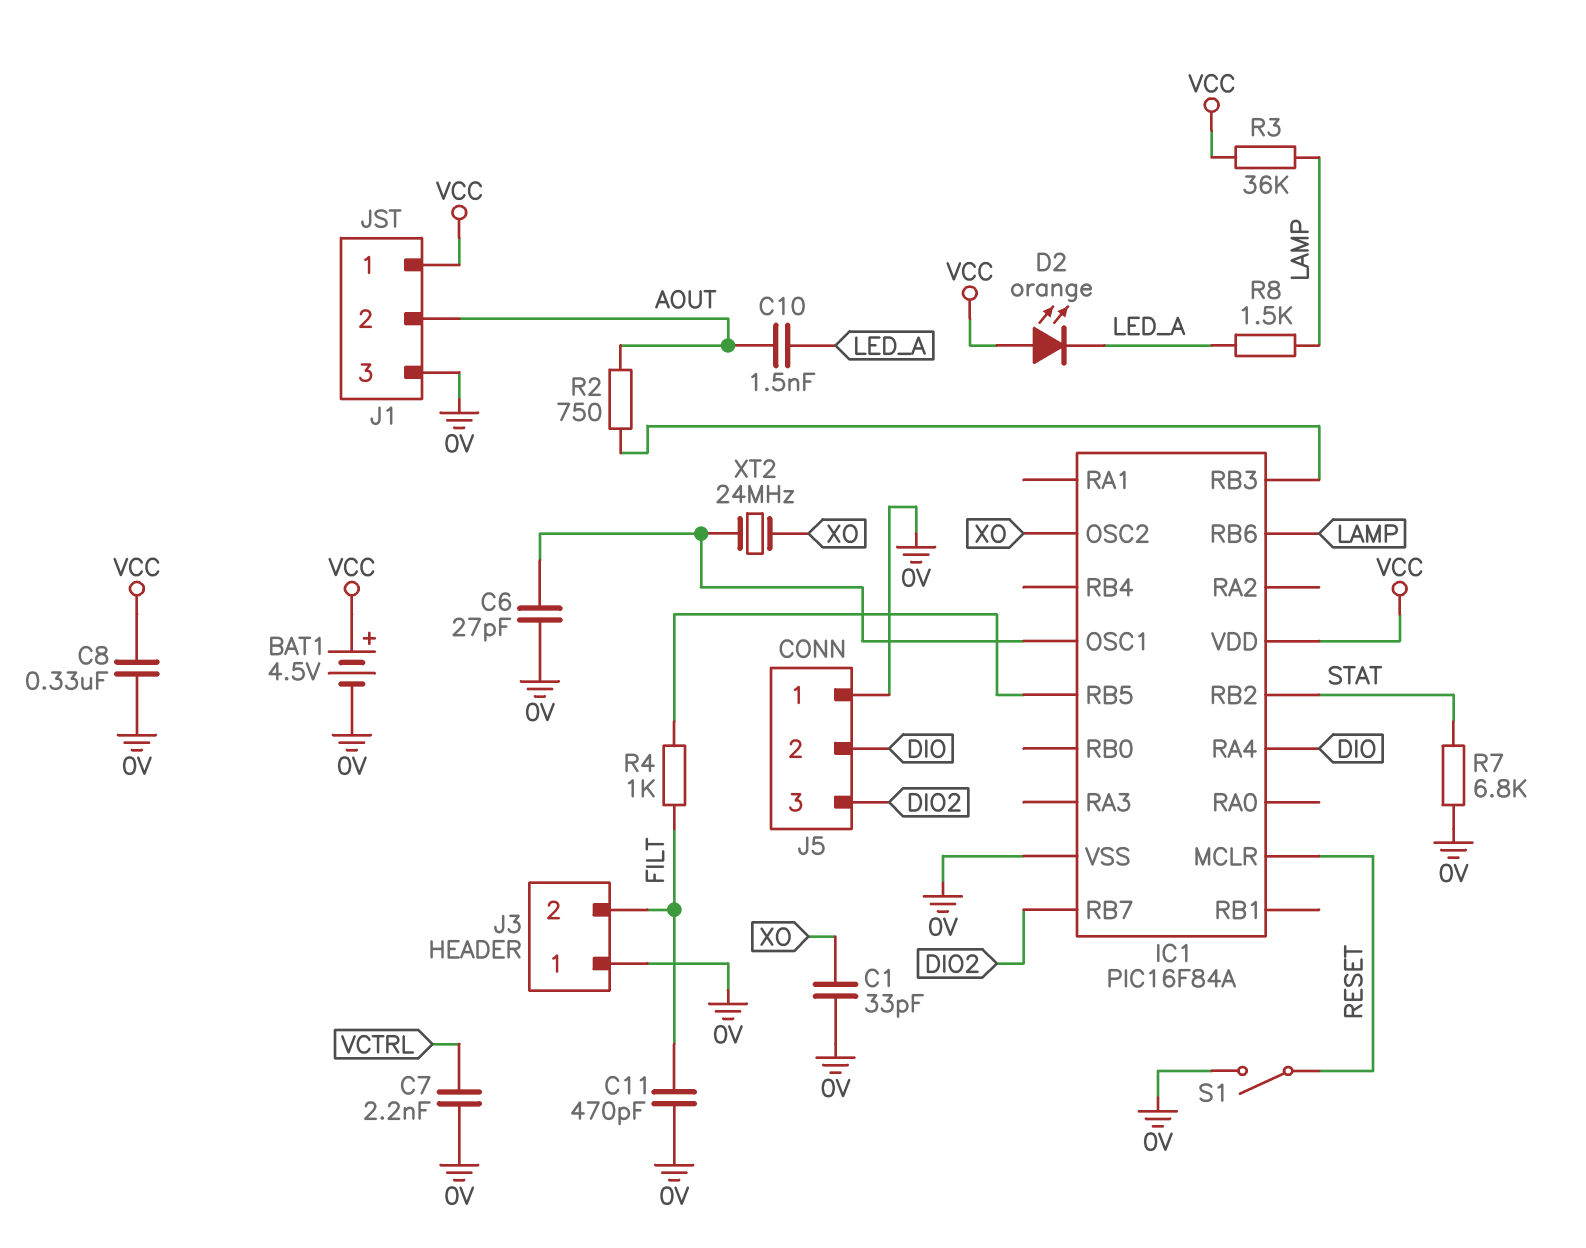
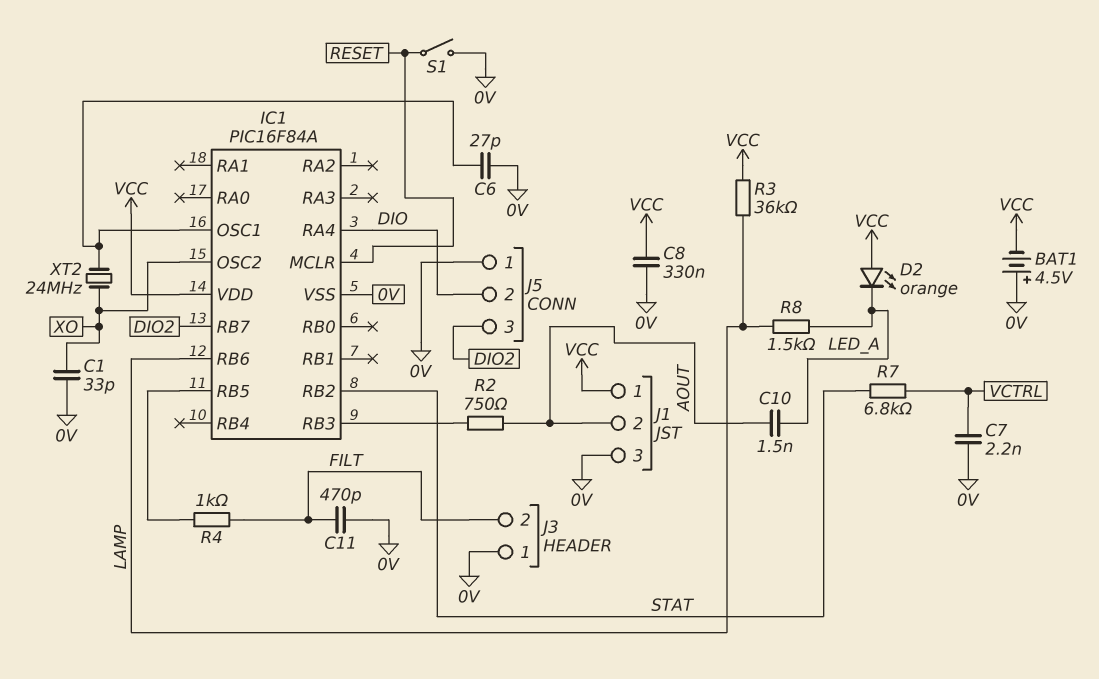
BAT1: 4.5V (plus VCC, minus 0V) -> 4.5V (plus 0V, minus VCC)
R7: 6.8k (0V, STAT) -> 6.8k (STAT, VCTRL)

